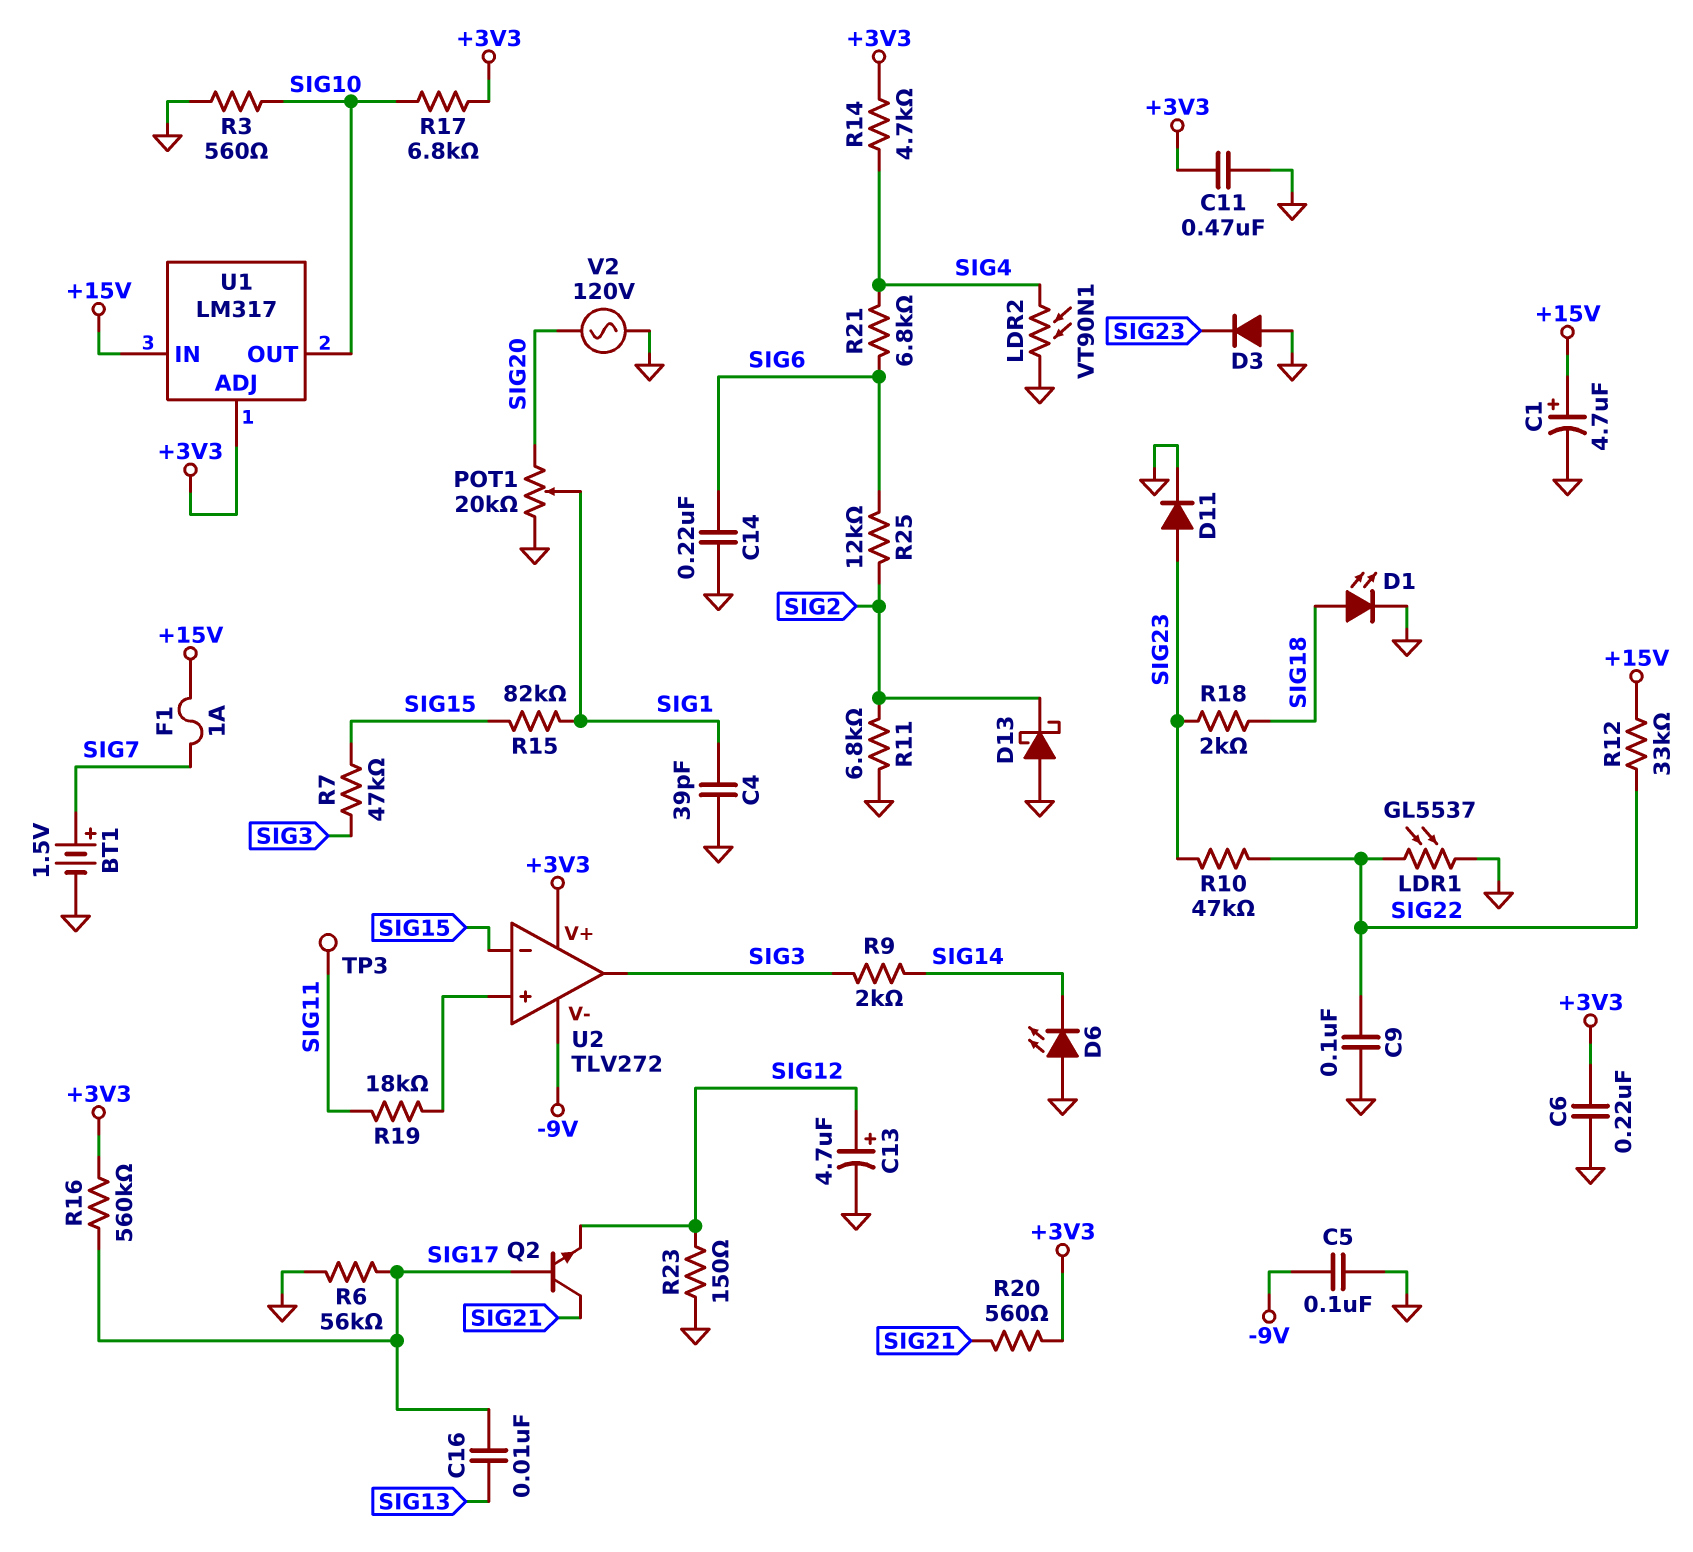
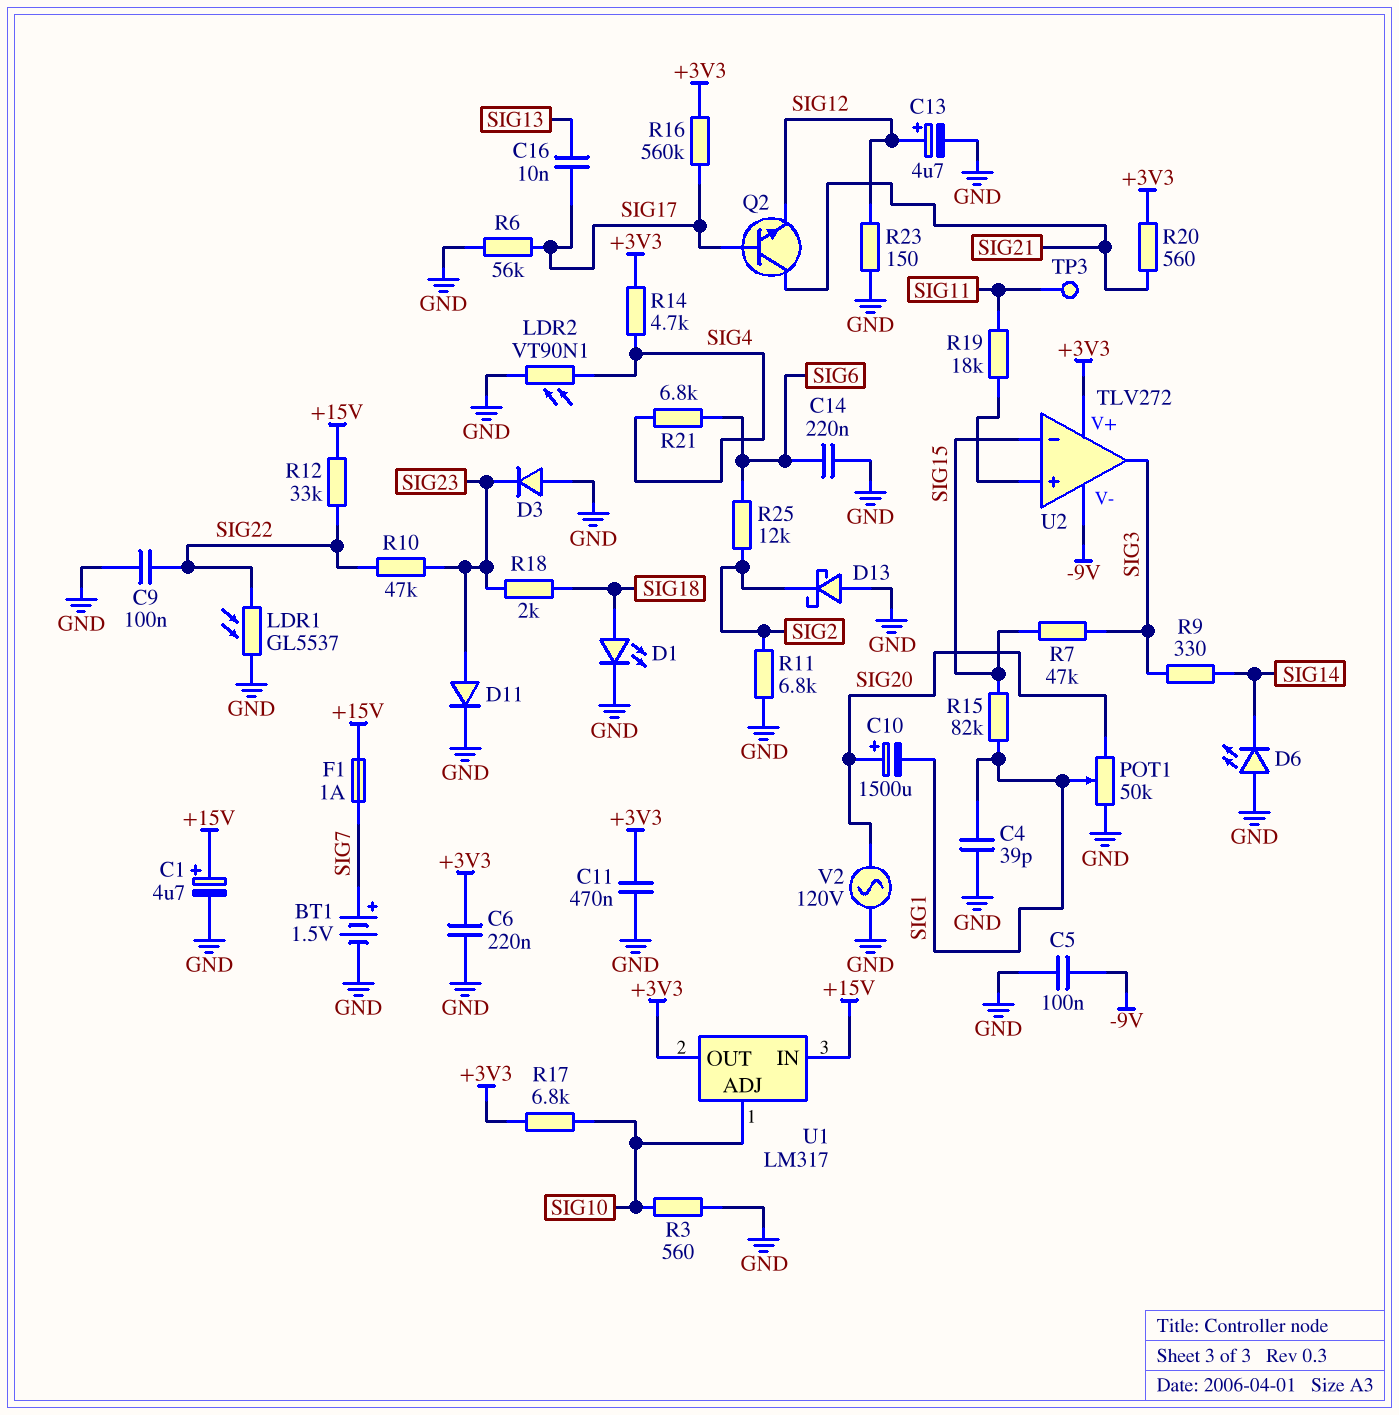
C10: none -> 1500uF (plus SIG20, minus SIG1)
POT1: 20k (GND, SIG20, wiper SIG1) -> 50k (GND, SIG20, wiper SIG1)
R9: 2k (SIG3, SIG14) -> 330 (SIG3, SIG14)
U1 pin ADJ: +3V3 -> SIG10
U1 pin OUT: SIG10 -> +3V3

